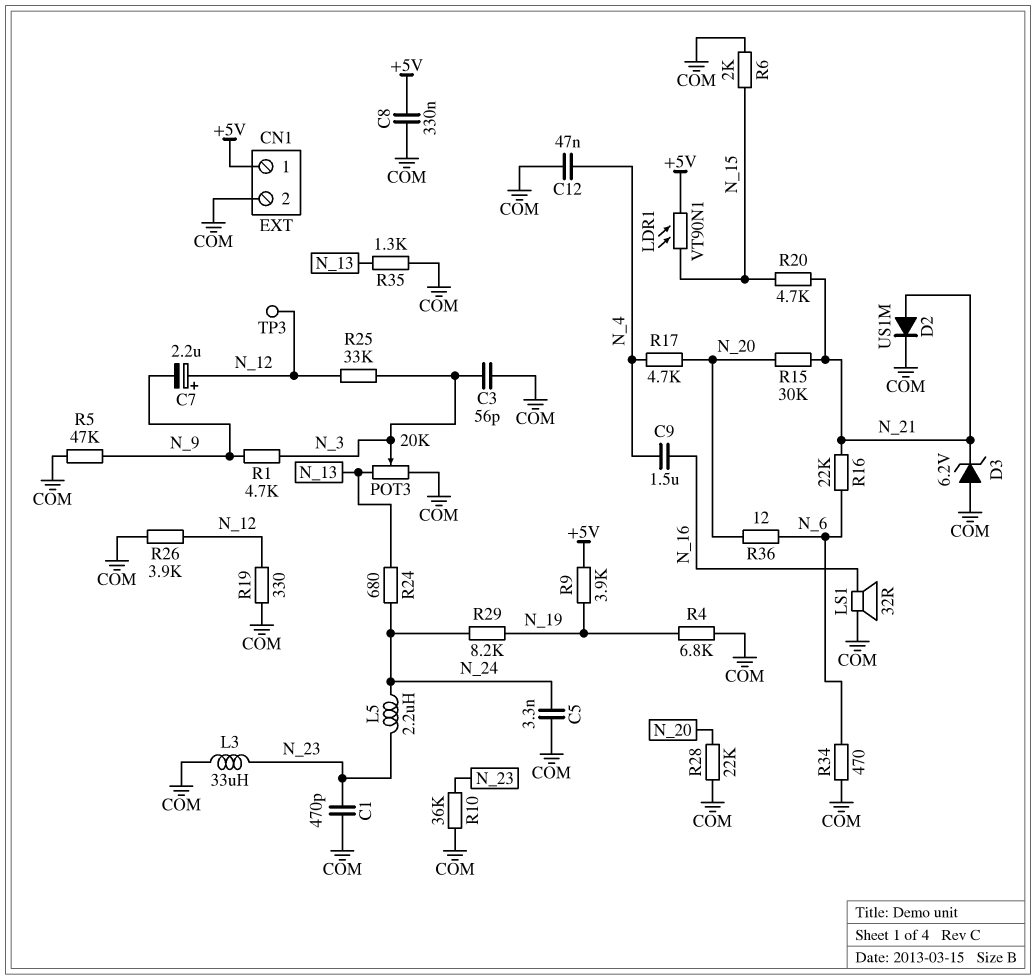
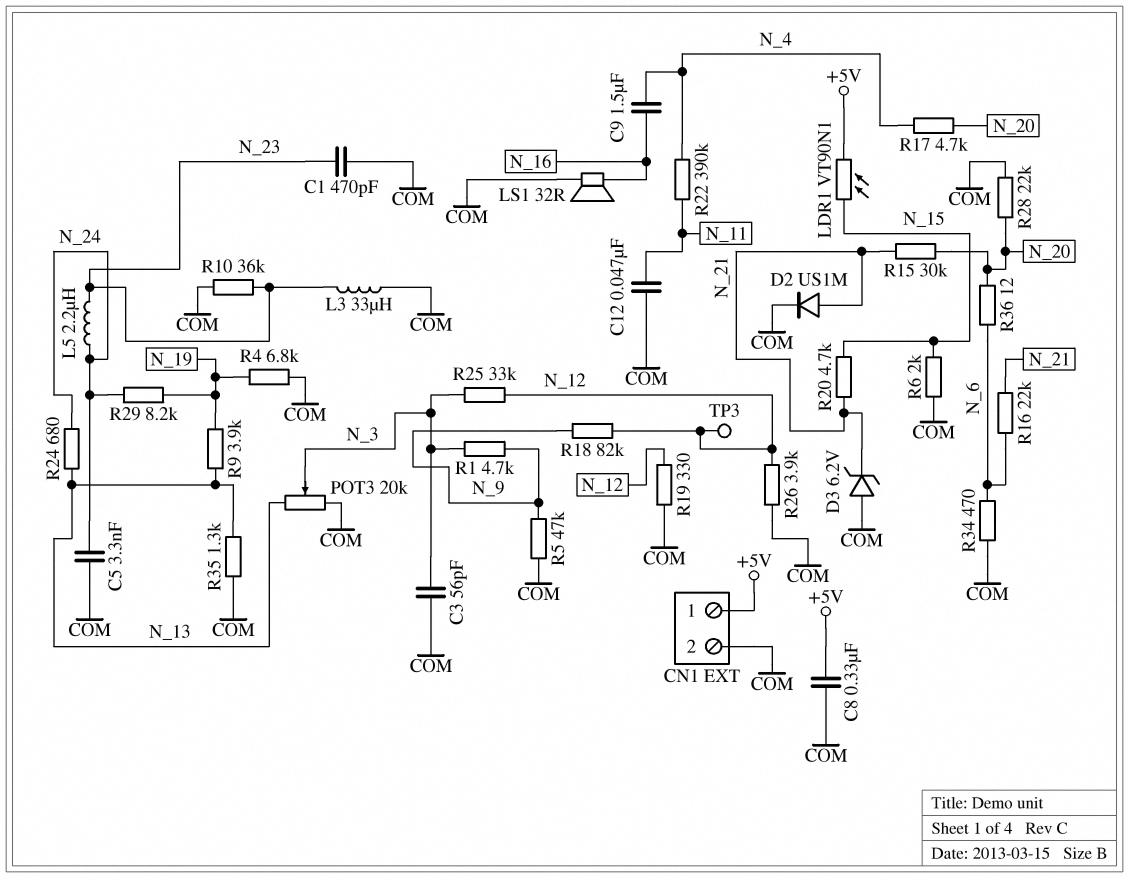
C7: 2.2uF (plus N_12, minus N_9) -> none
C12: 47nF (COM, N_4) -> 47nF (COM, N_11)
R9: 3.9k (+5V, N_19) -> 3.9k (N_13, N_19)
R18: none -> 82k (N_9, N_12)
R22: none -> 390k (N_4, N_11)

